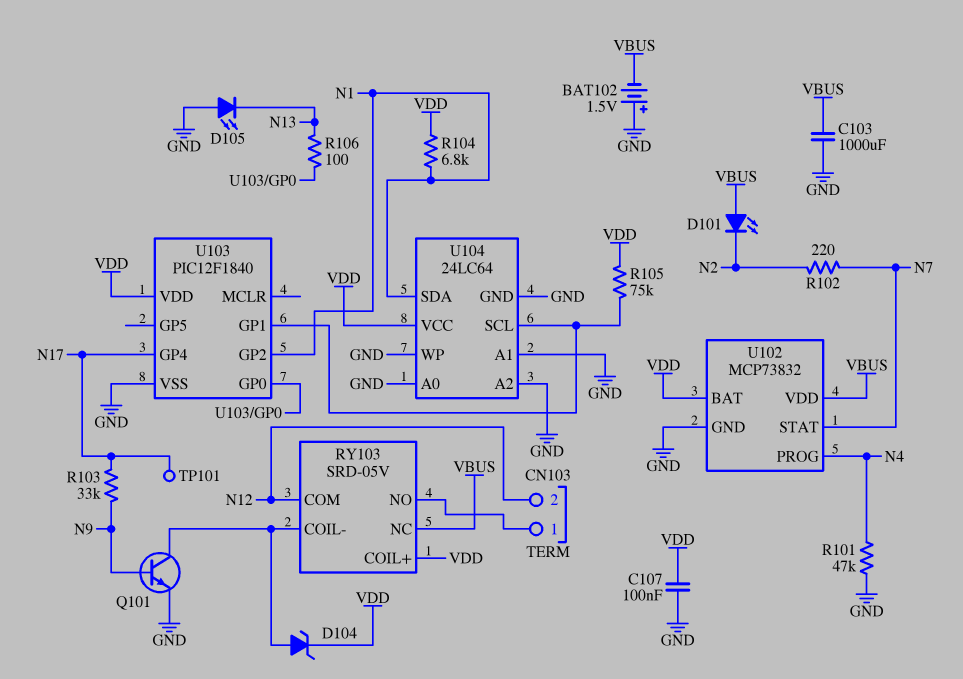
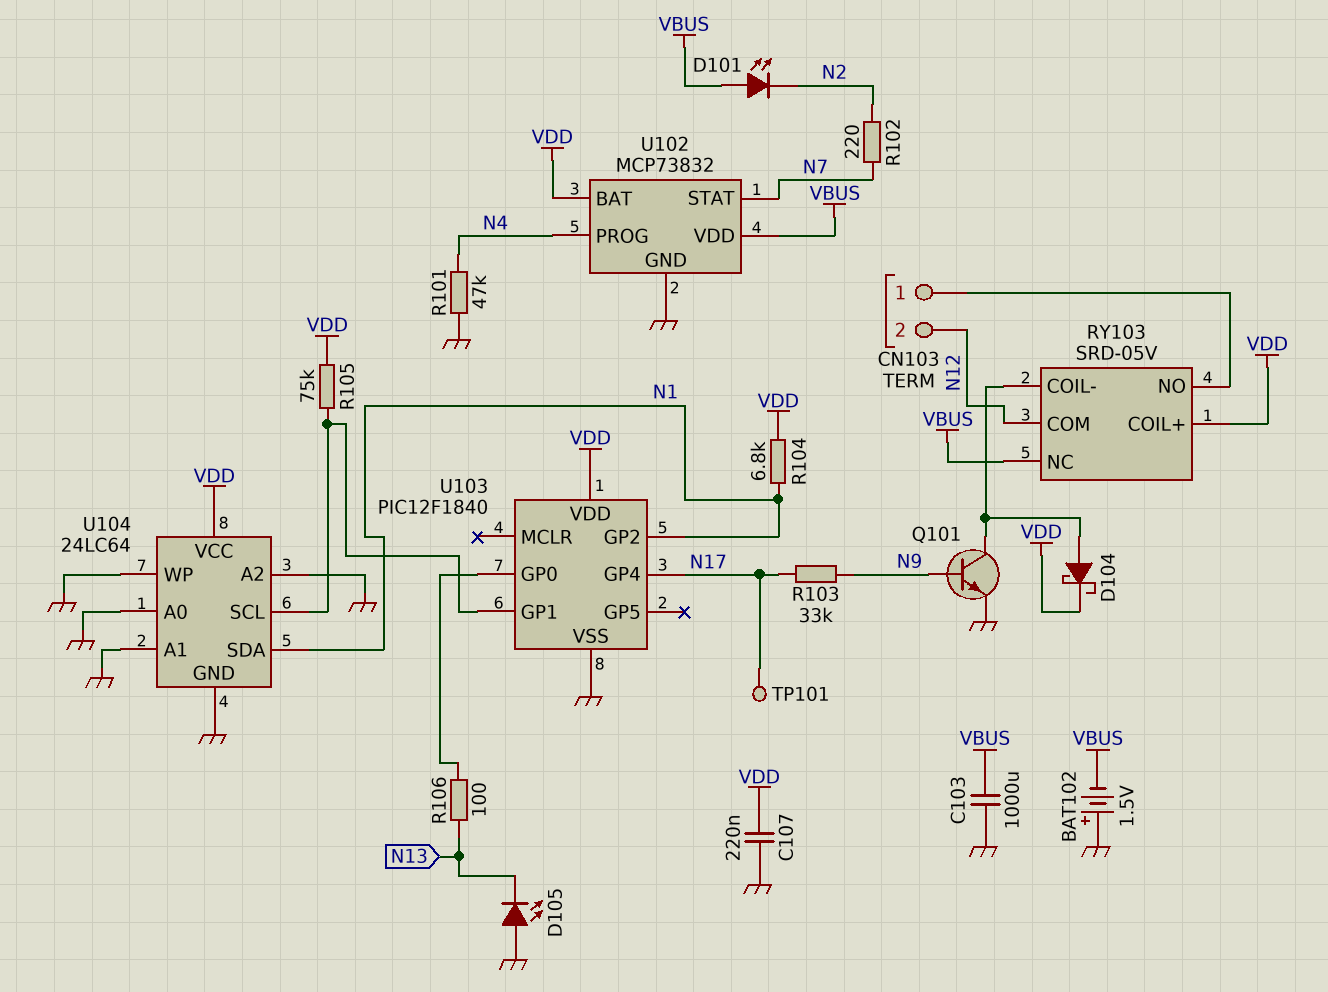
C107: 100nF (GND, VDD) -> 220nF (GND, VDD)
D104: zener (A RY103/COIL-, K VDD) -> schottky (A RY103/COIL-, K VDD)

